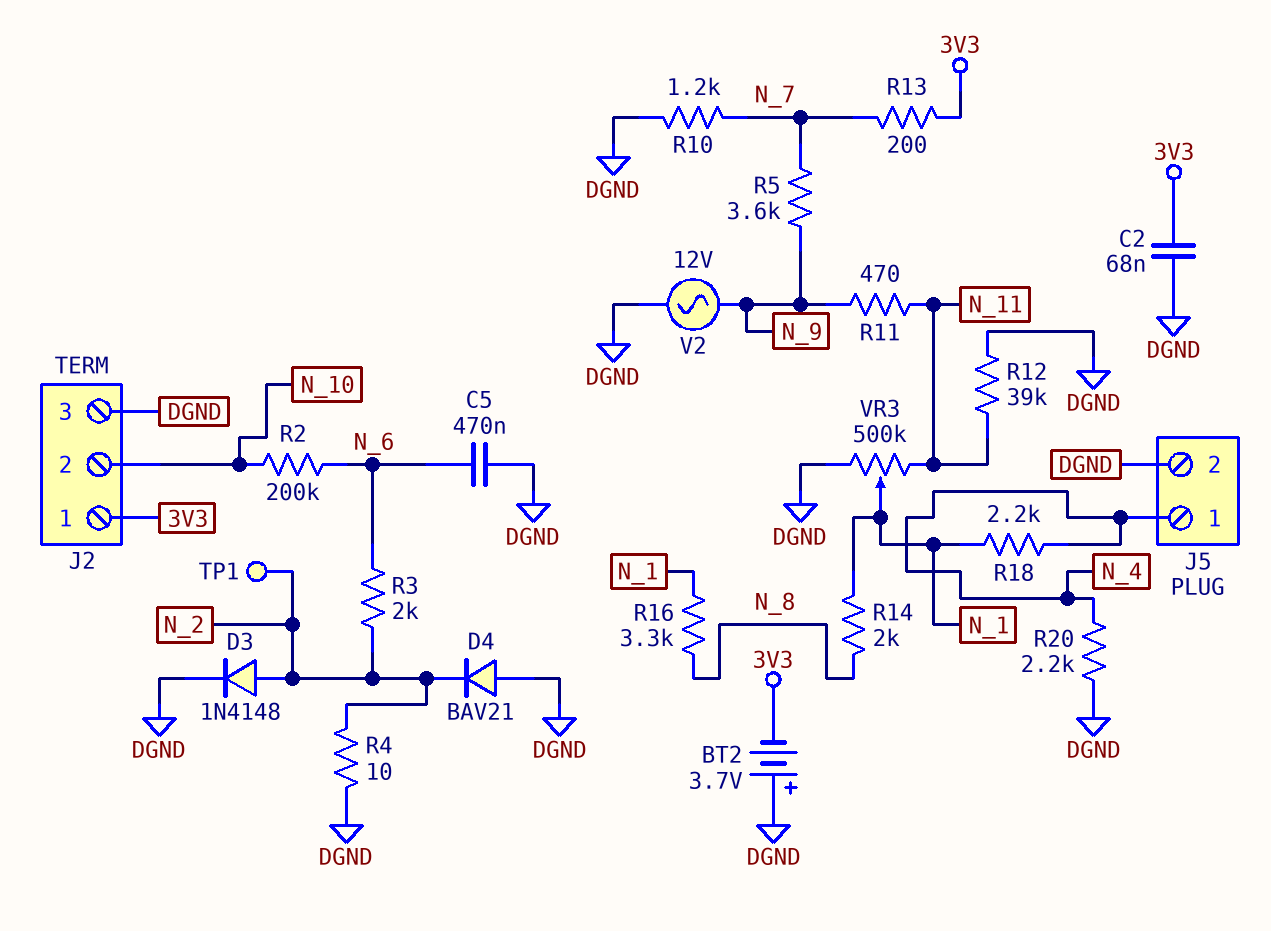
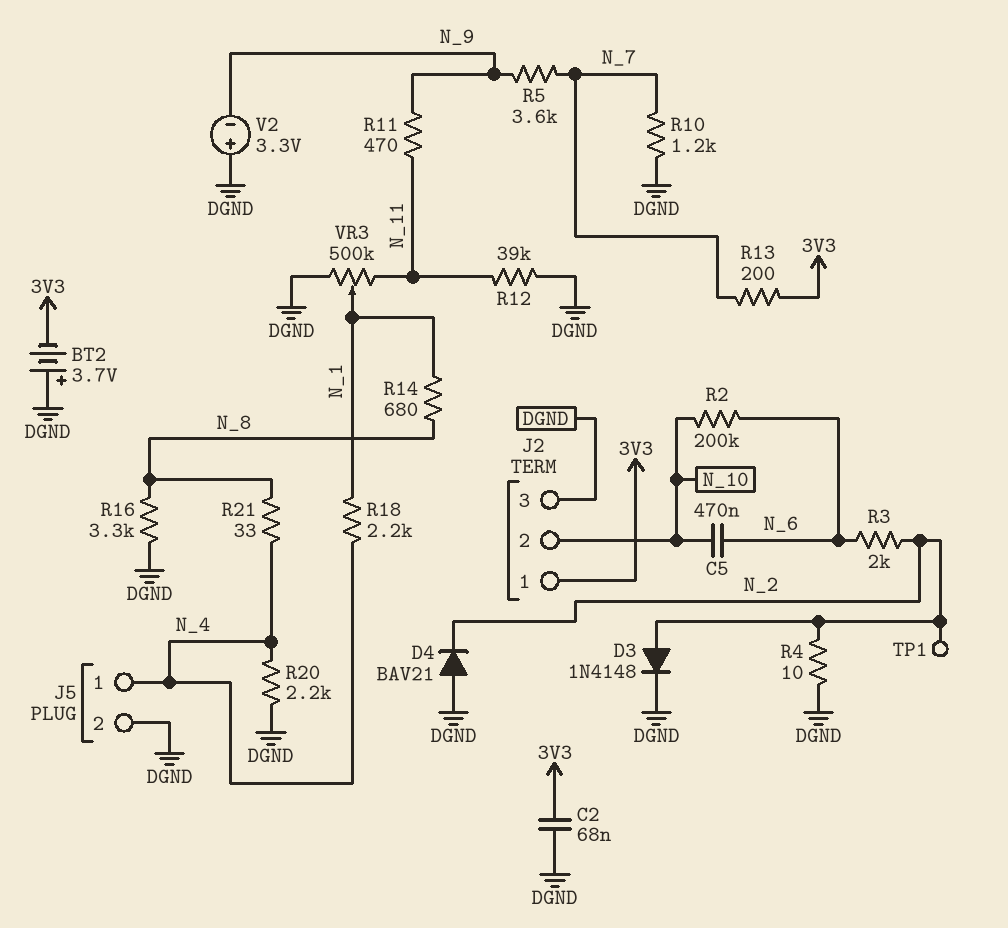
C5: 470nF (DGND, N_6) -> 470nF (N_6, N_10)
R14: 2k (N_1, N_8) -> 680 (N_1, N_8)
R16: 3.3k (N_1, N_8) -> 3.3k (DGND, N_8)
R21: none -> 33 (N_4, N_8)
V2: AC 12V (DGND, N_9) -> 3.3V (plus DGND, minus N_9)

